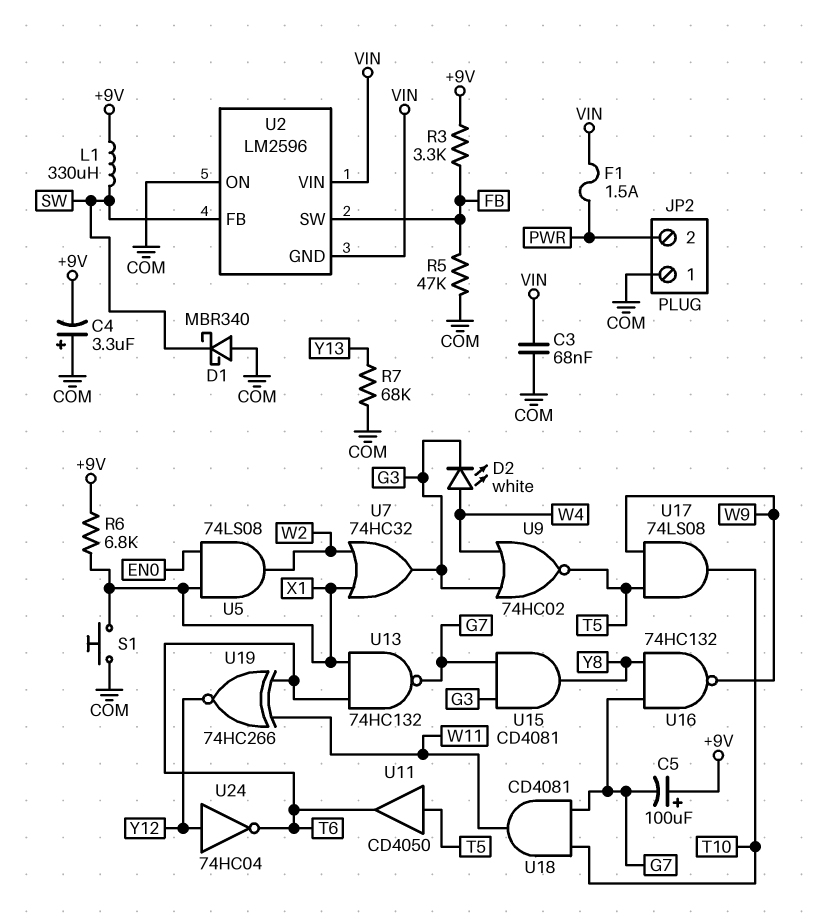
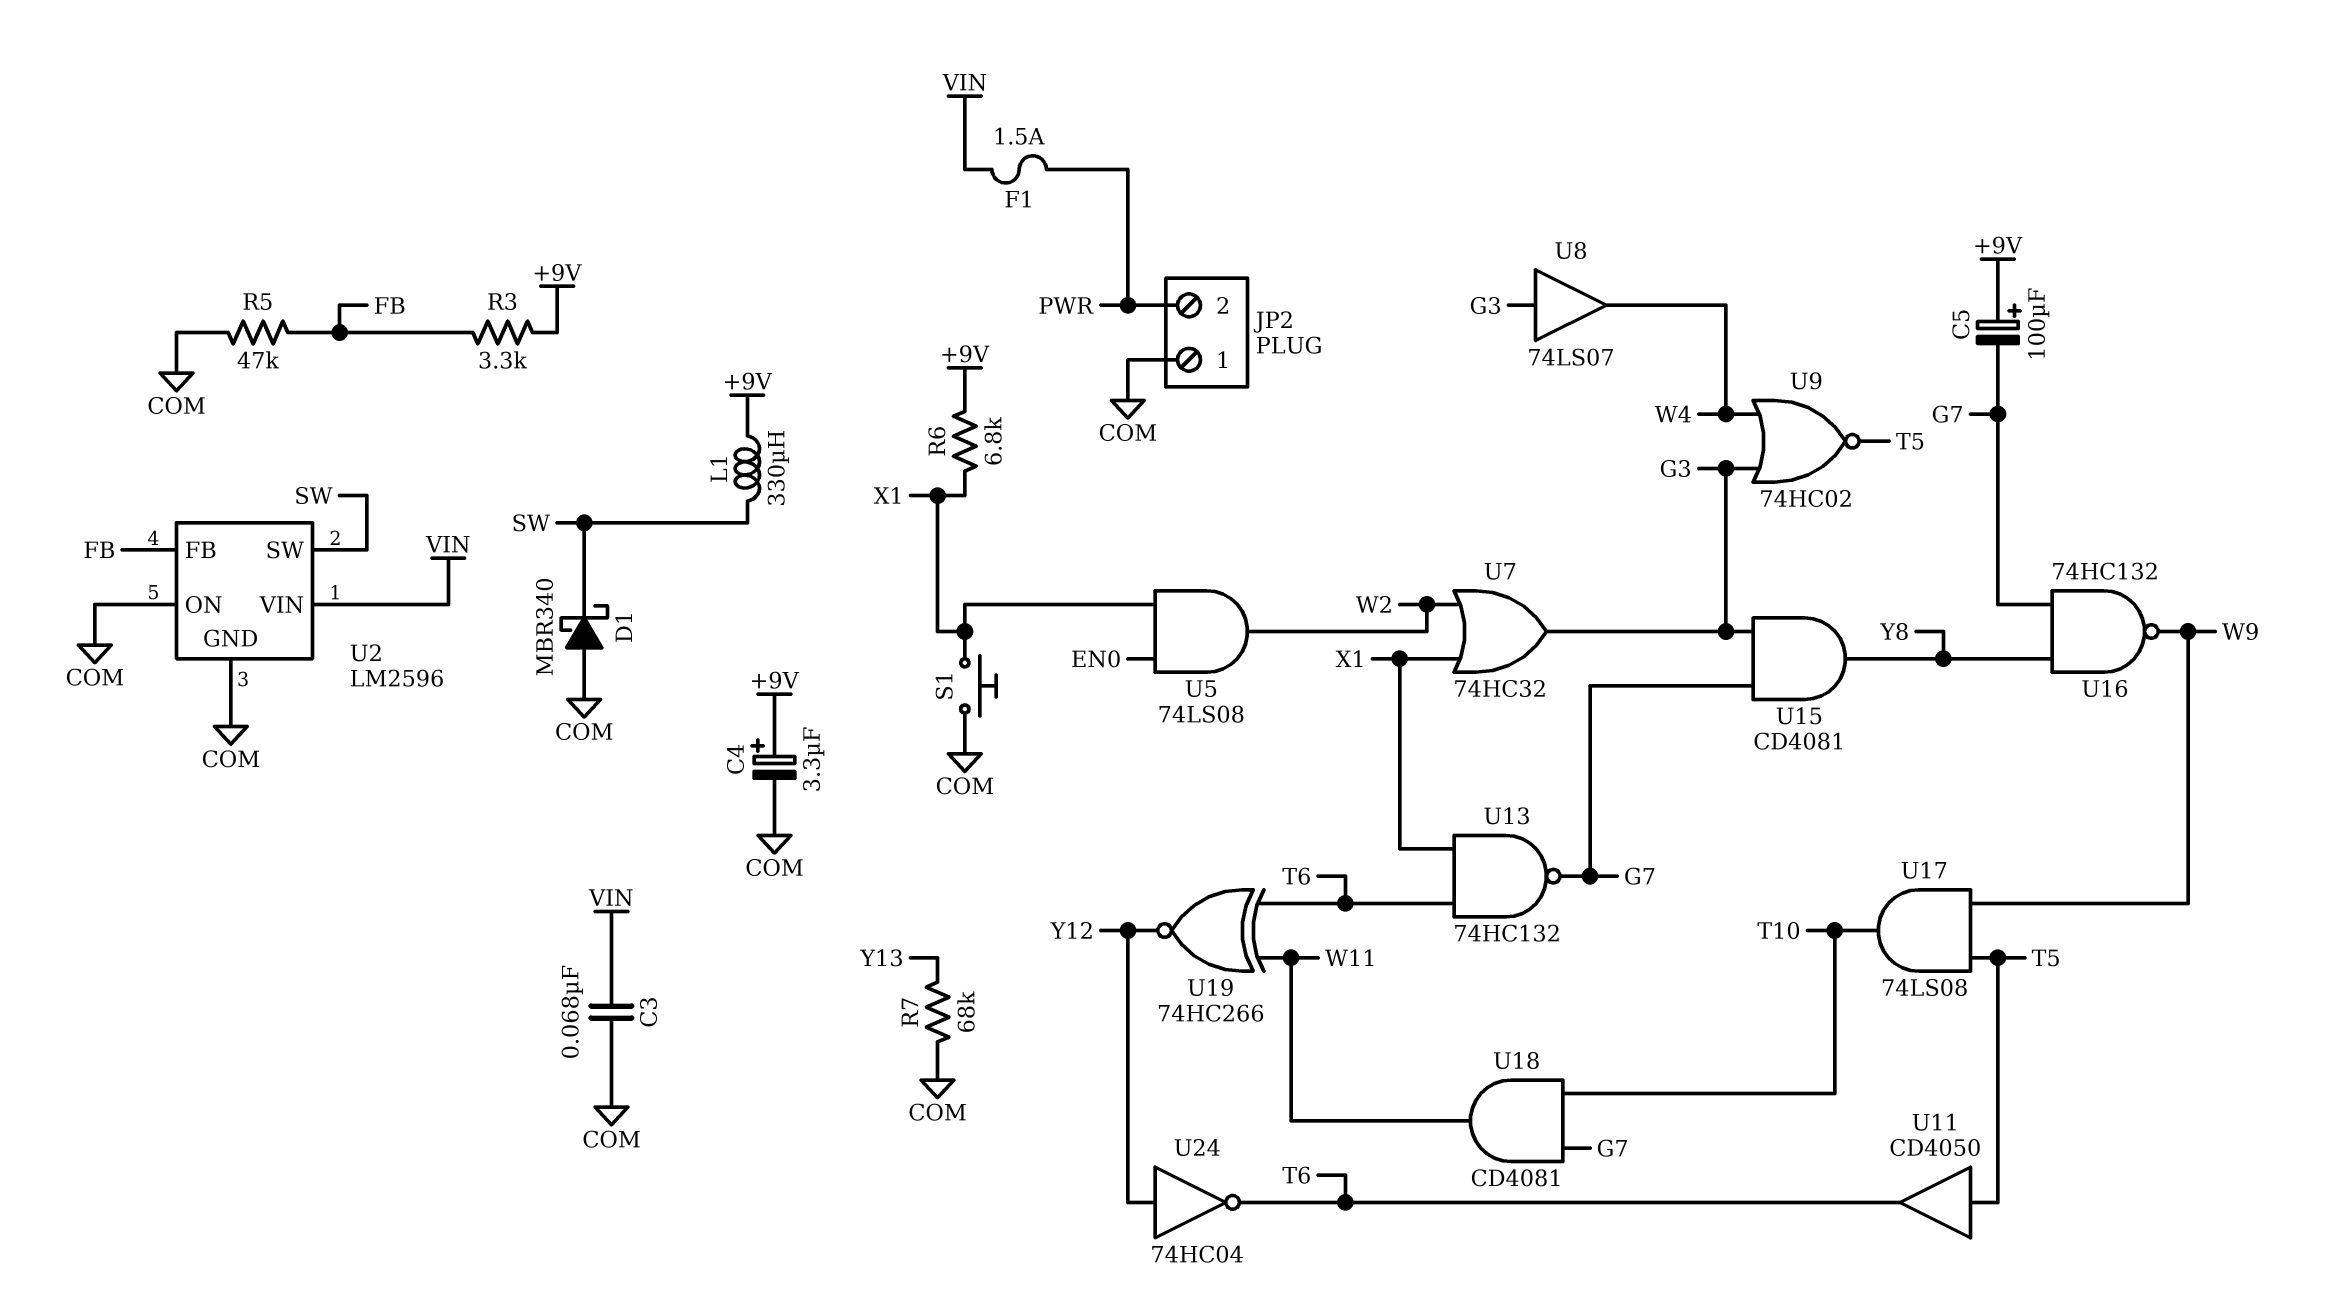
C4: 3.3uF (plus COM, minus +9V) -> 3.3uF (plus +9V, minus COM)
D2: LED white (A W4, K G3) -> none
U2 pin FB: SW -> FB
U2 pin GND: VIN -> COM
U2 pin SW: FB -> SW
U8: none -> buffer 74LS07 (in G3, out W4)

